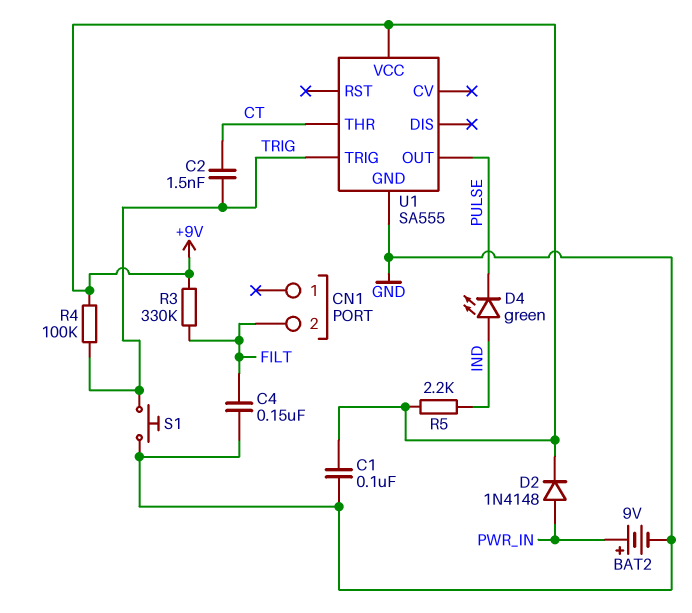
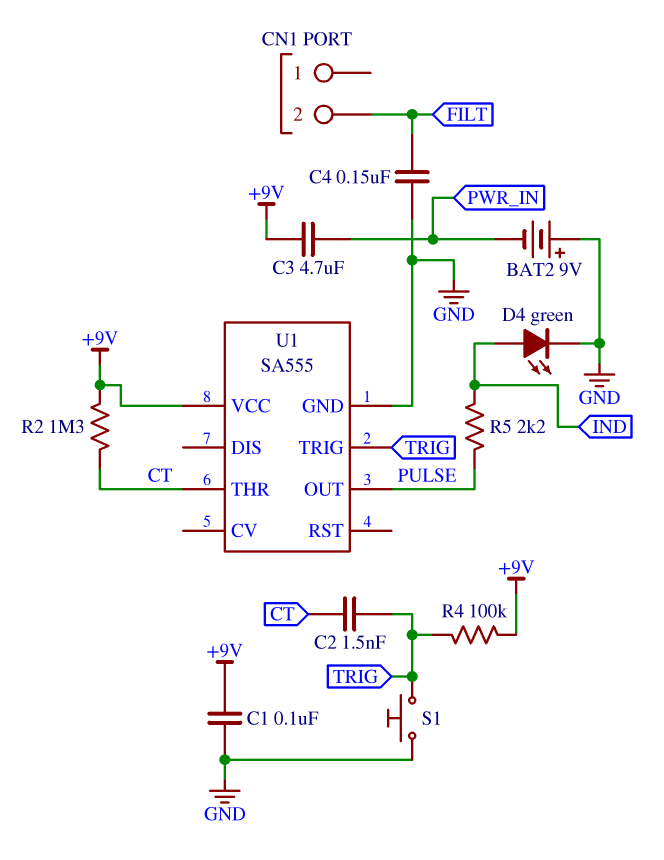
BAT2: 9V (plus PWR_IN, minus GND) -> 9V (plus GND, minus PWR_IN)
C3: none -> 4.7uF (+9V, PWR_IN)
D2: diode 1N4148 (A PWR_IN, K +9V) -> none
D4: LED green (A IND, K PULSE) -> LED green (A IND, K GND)
R2: none -> 1.3M (+9V, CT)
R3: 330k (+9V, FILT) -> none
R5: 2.2k (+9V, IND) -> 2.2k (IND, PULSE)

